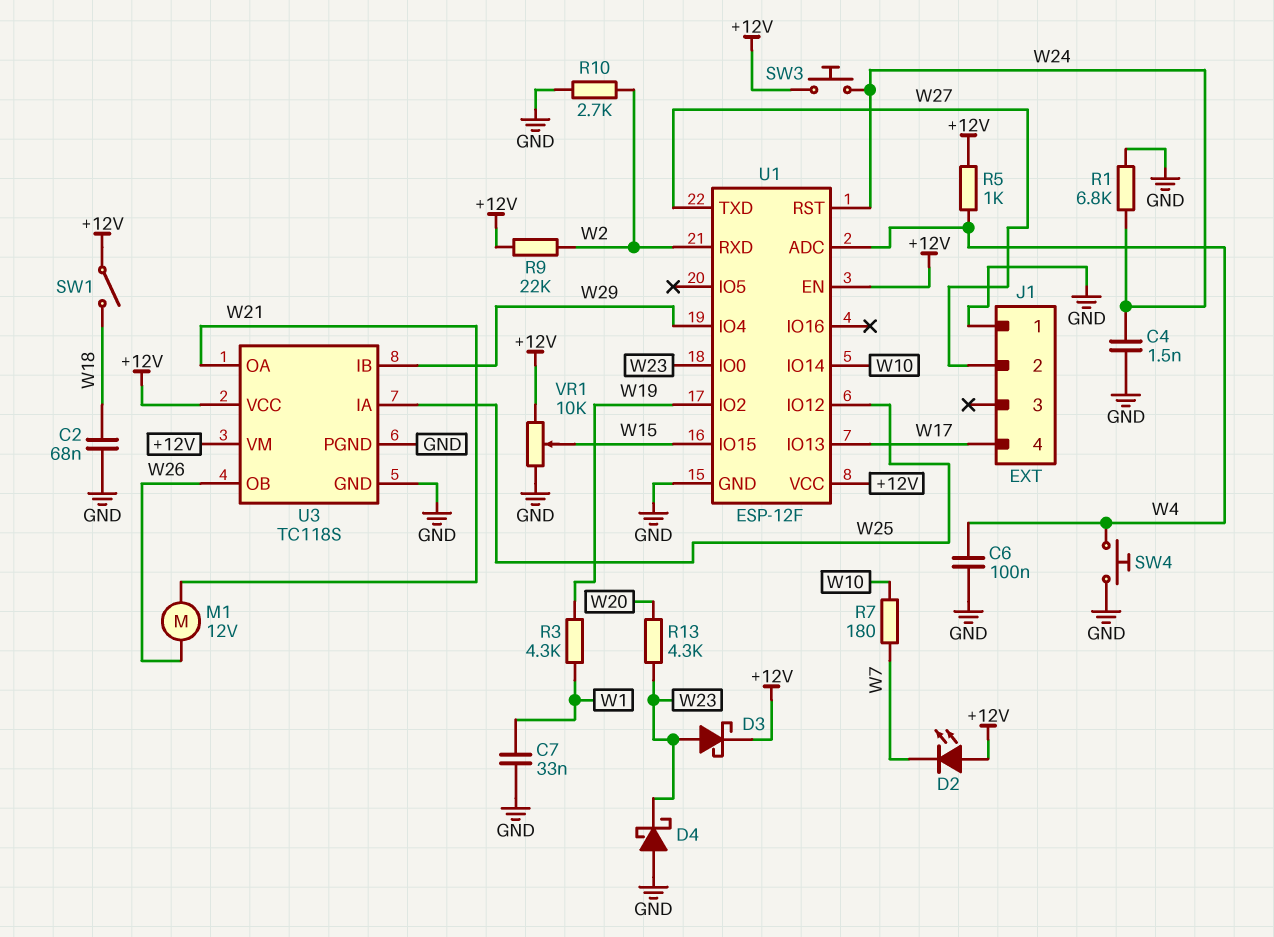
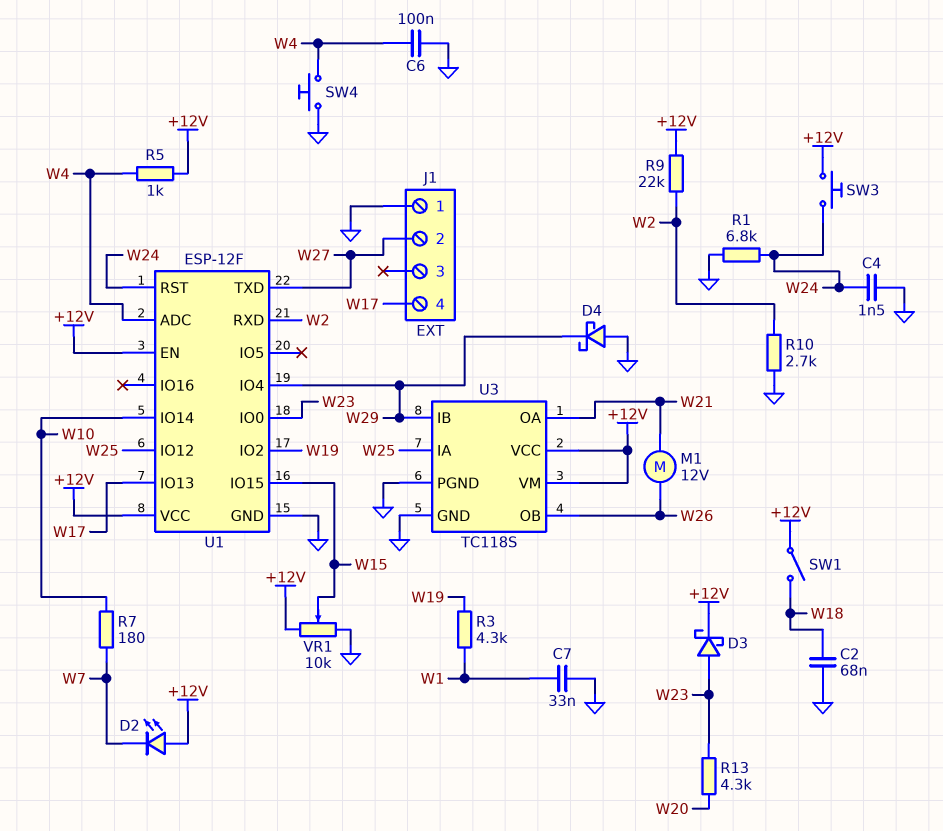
D4: schottky (A GND, K W23) -> schottky (A GND, K W29)

